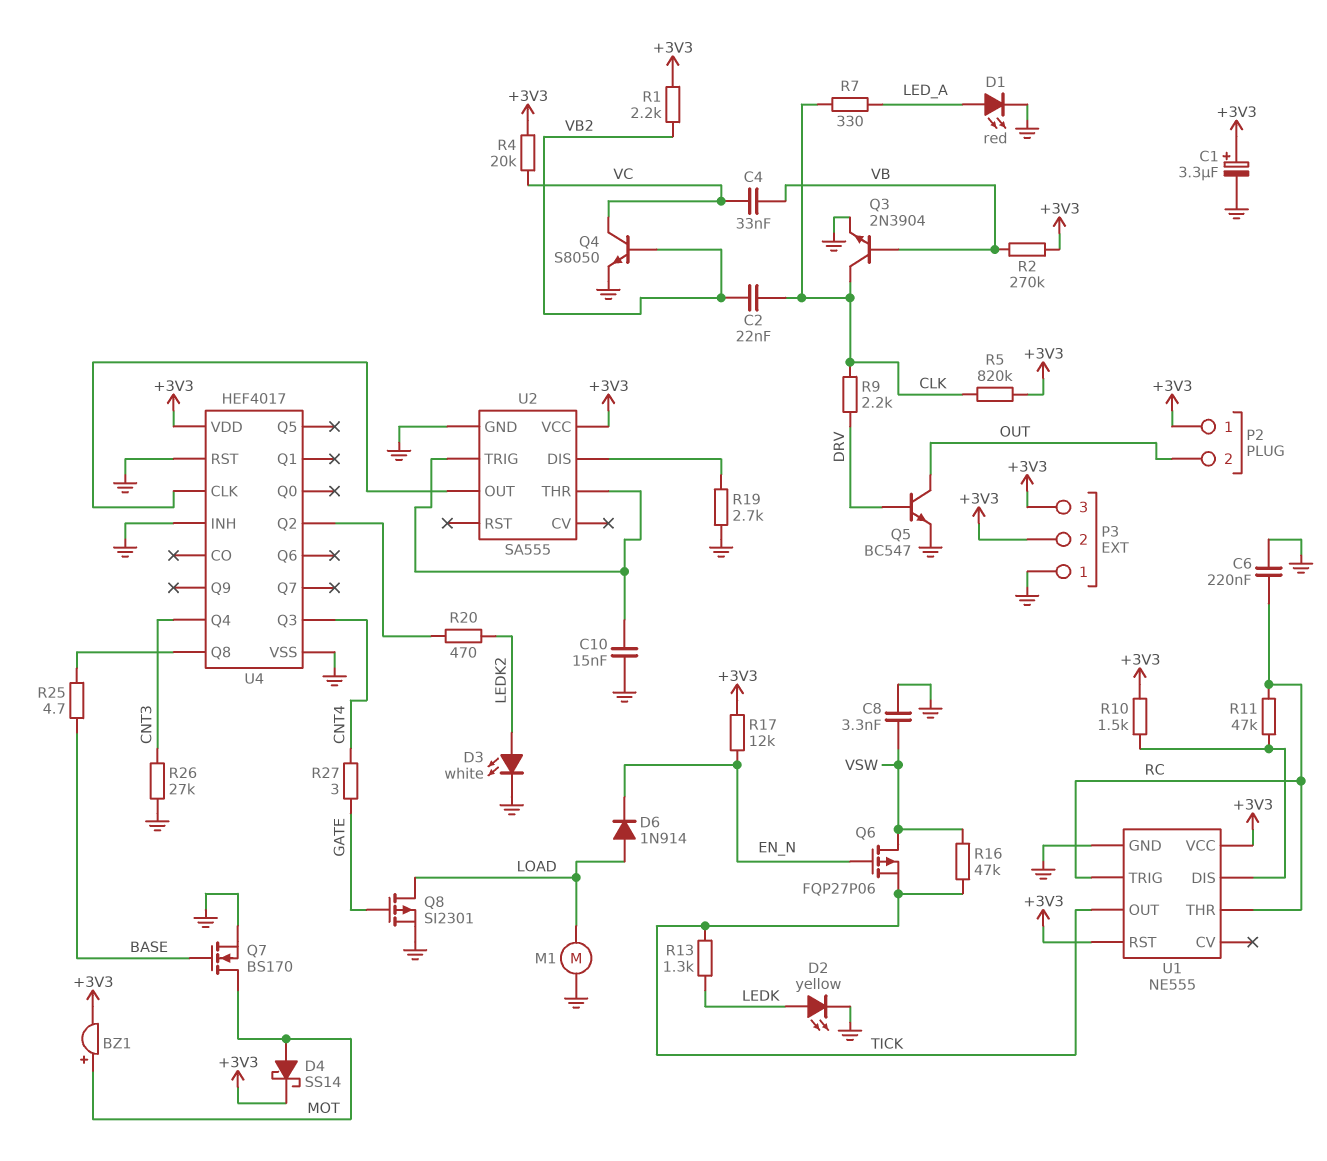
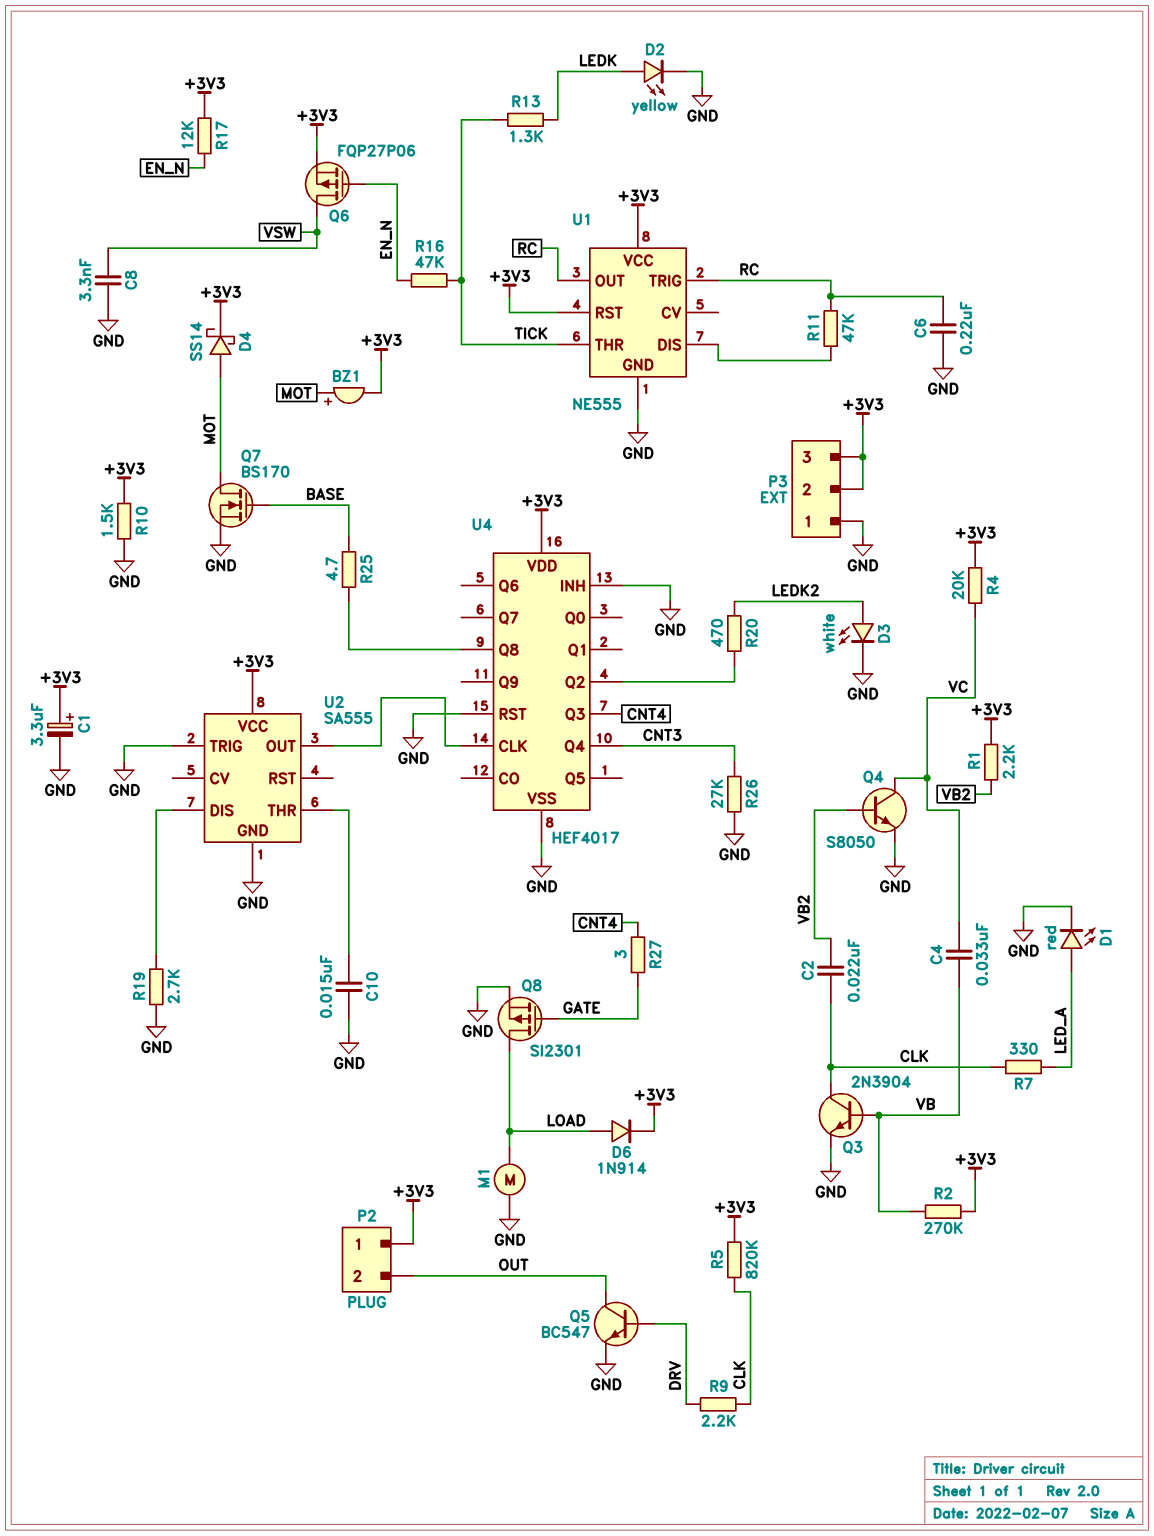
D6: diode 1N914 (A LOAD, K EN_N) -> diode 1N914 (A LOAD, K +3V3)
Q6: PMOS FQP27P06 (G EN_N, D VSW, S TICK) -> PMOS FQP27P06 (G EN_N, D VSW, S +3V3)
R10: 1.5k (+3V3, U1/DIS) -> 1.5k (+3V3, GND)
R16: 47k (TICK, VSW) -> 47k (EN_N, TICK)
U1 pin OUT: TICK -> RC
U1 pin THR: RC -> TICK
U2 pin TRIG: U2/THR -> GND

